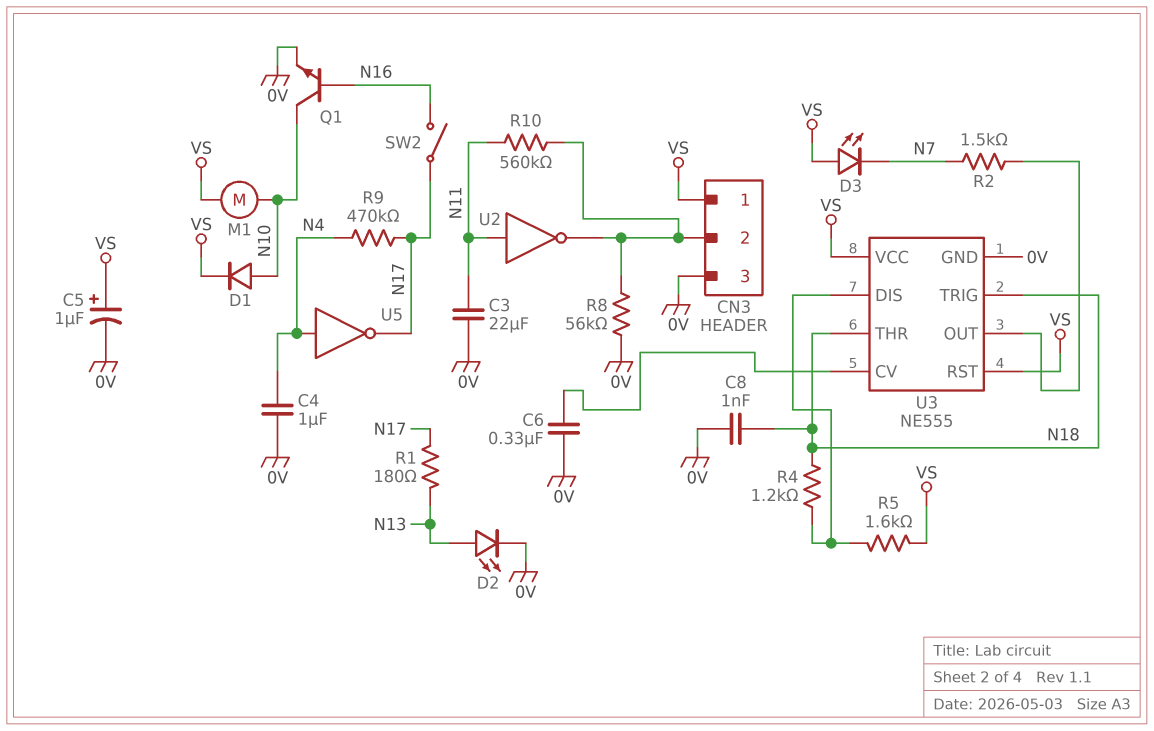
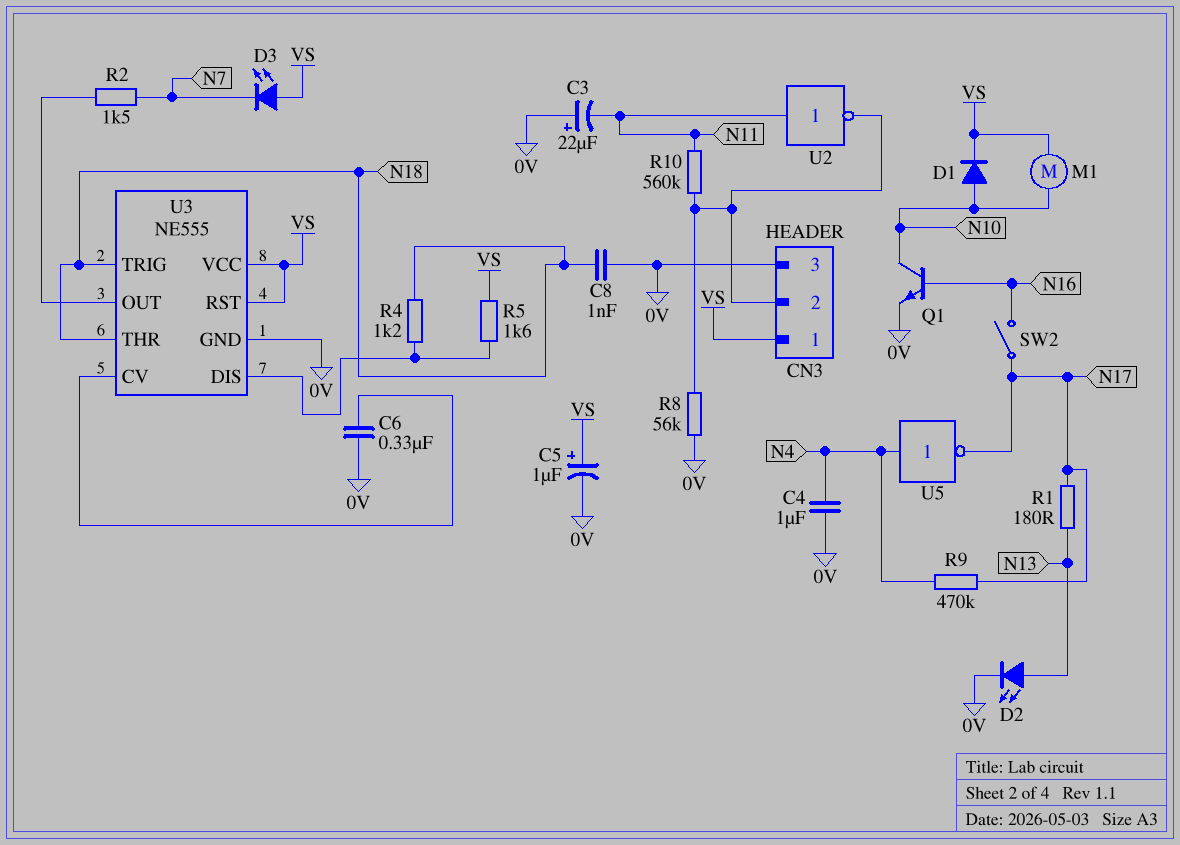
C3: 22uF (0V, N11) -> 22uF (plus 0V, minus N11)

